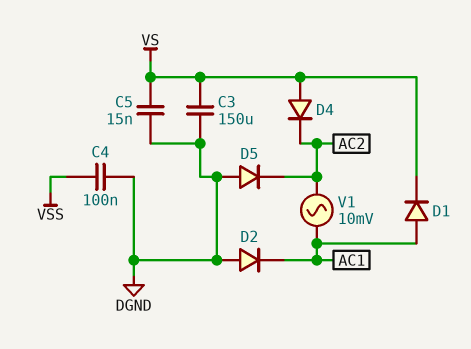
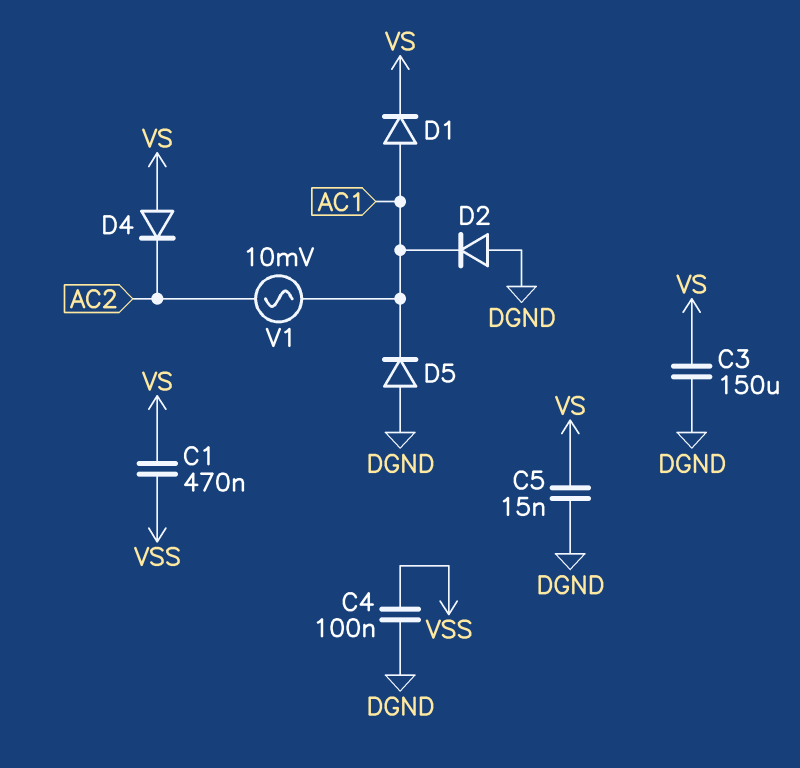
C1: none -> 470nF (VS, VSS)
D5: diode (A DGND, K AC2) -> diode (A DGND, K AC1)

